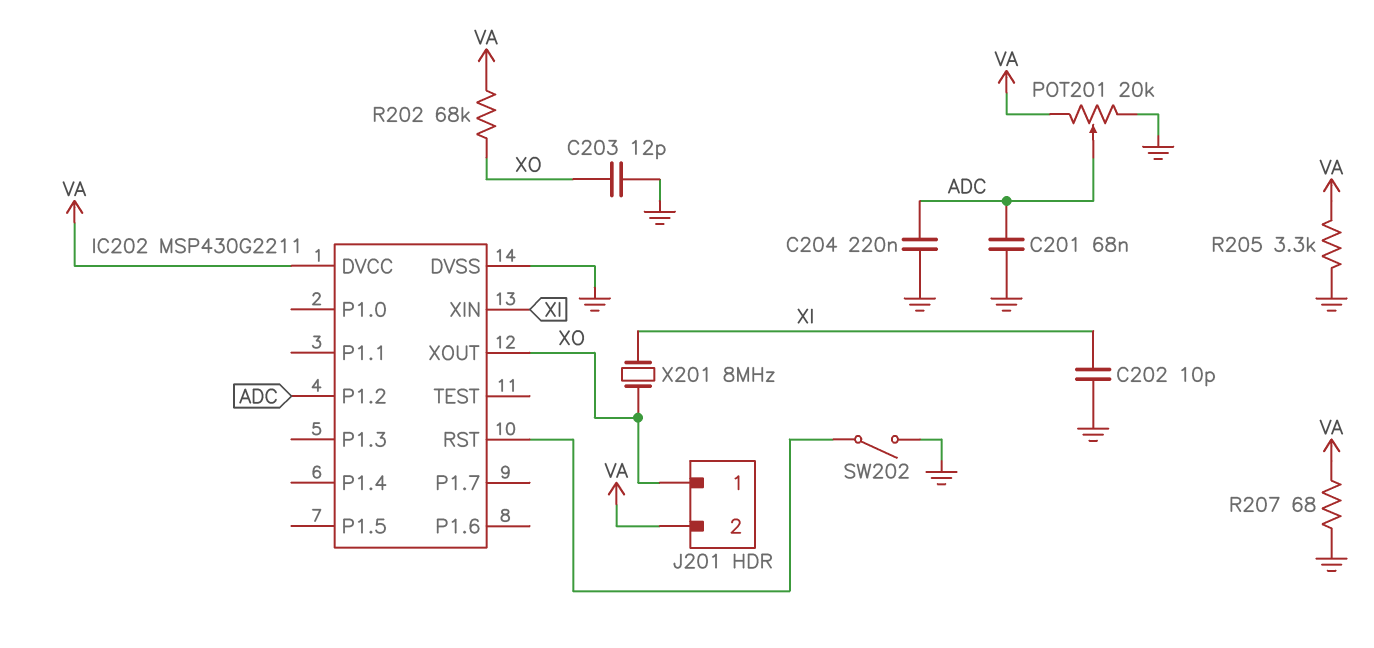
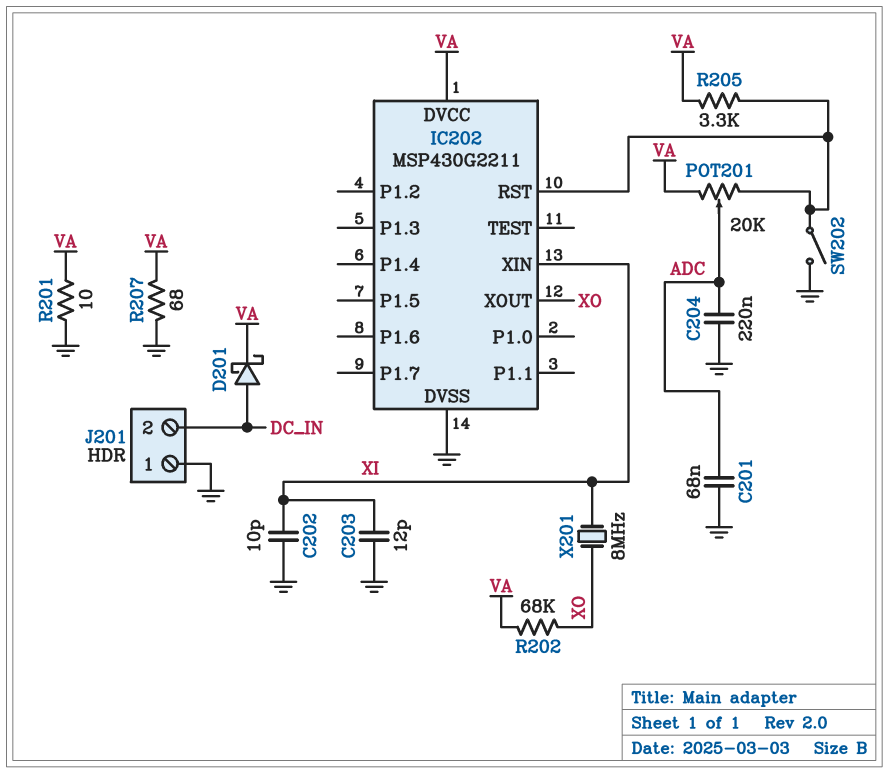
C203: 12pF (GND, XO) -> 12pF (GND, XI)
D201: none -> schottky (A DC_IN, K VA)
IC202 pin P1.2: ADC -> none
J201 pin 1: XO -> GND
J201 pin 2: VA -> DC_IN
POT201: 20k (GND, VA, wiper ADC) -> 20k (IC202/RST, VA, wiper ADC)
R201: none -> 10 (GND, VA)
R205: 3.3k (GND, VA) -> 3.3k (IC202/RST, VA)

